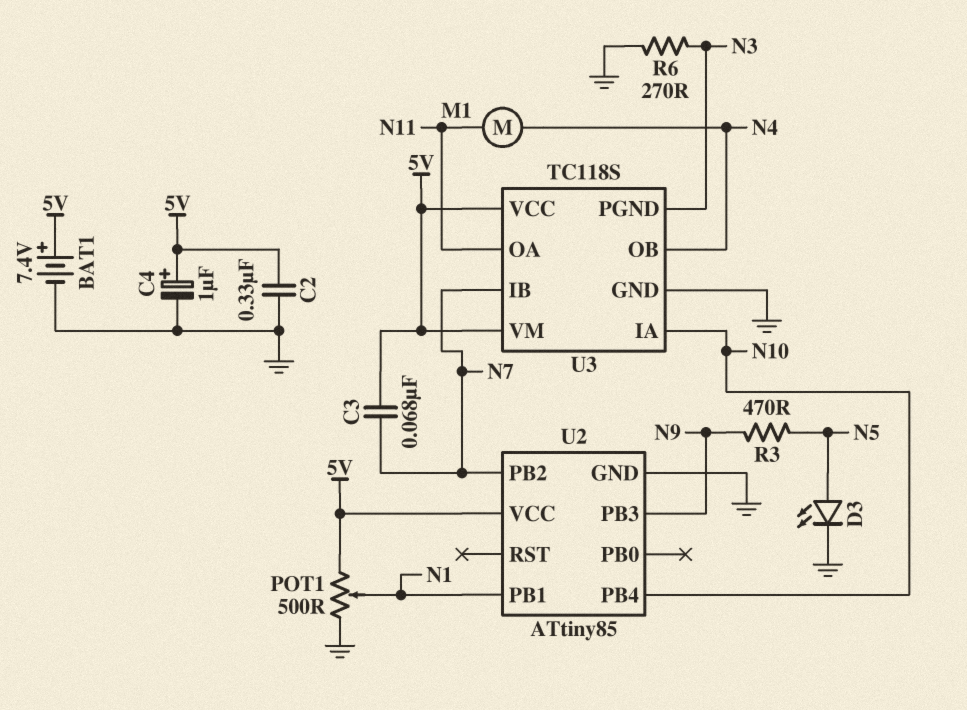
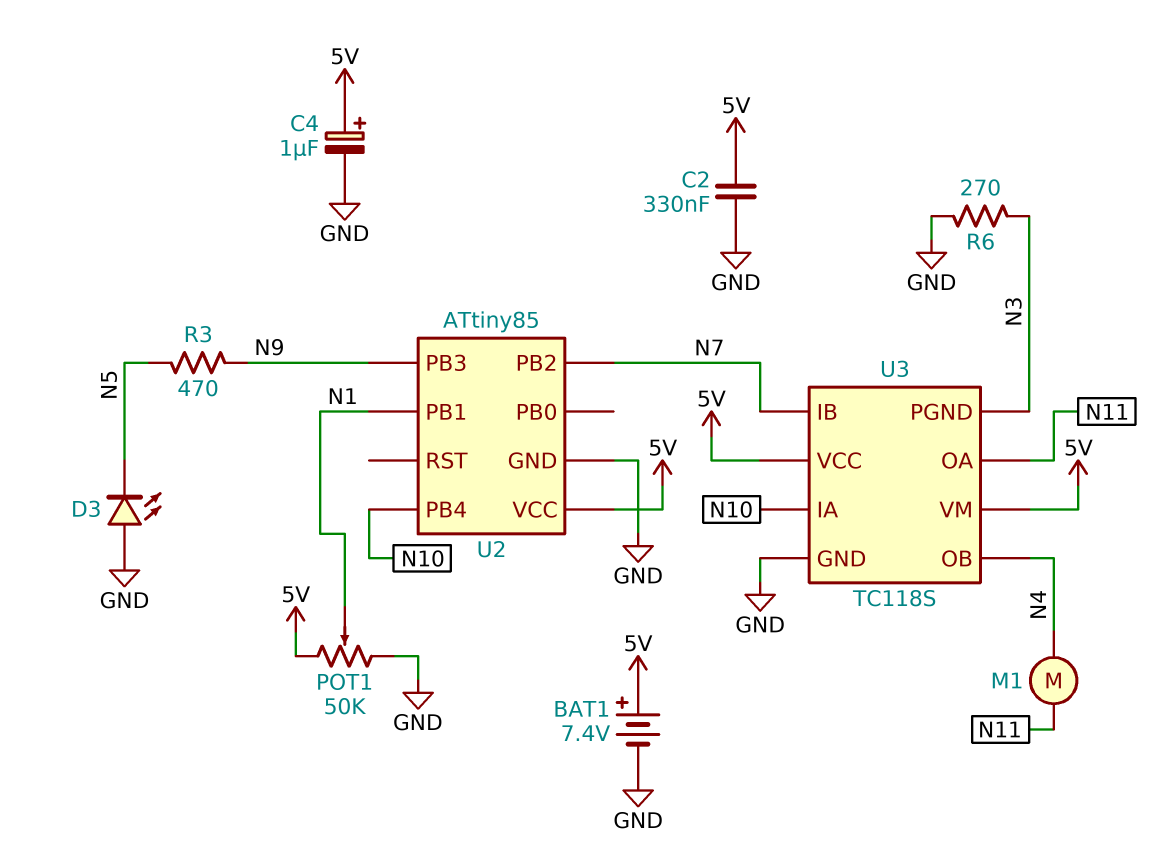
C3: 68nF (5V, N7) -> none
D3: LED (A N5, K GND) -> LED (A GND, K N5)
POT1: 500 (5V, GND, wiper N1) -> 50k (5V, GND, wiper N1)

